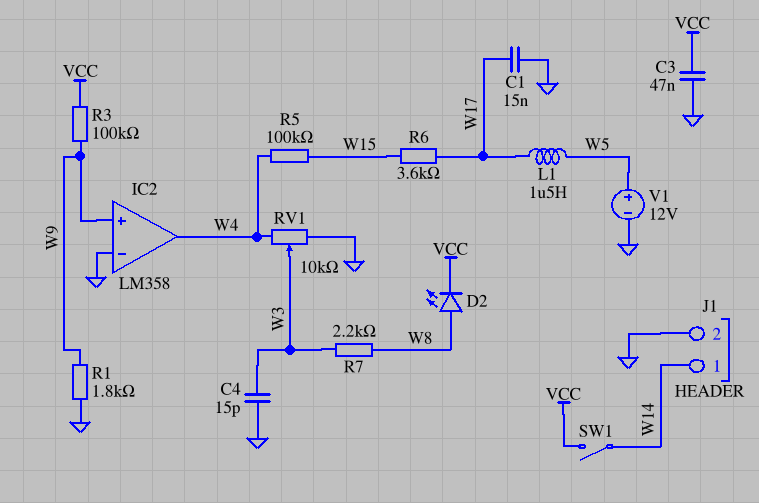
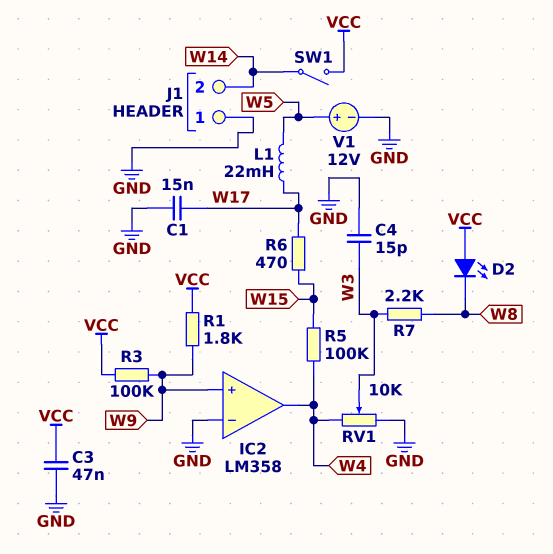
D2: LED (A W8, K VCC) -> LED (A VCC, K W8)
J1 pin 1: W14 -> GND
J1 pin 2: GND -> W14
L1: 1.5uH (W5, W17) -> 22mH (W5, W17)
R1: 1.8k (GND, W9) -> 1.8k (VCC, W9)
R6: 3.6k (W15, W17) -> 470 (W15, W17)

